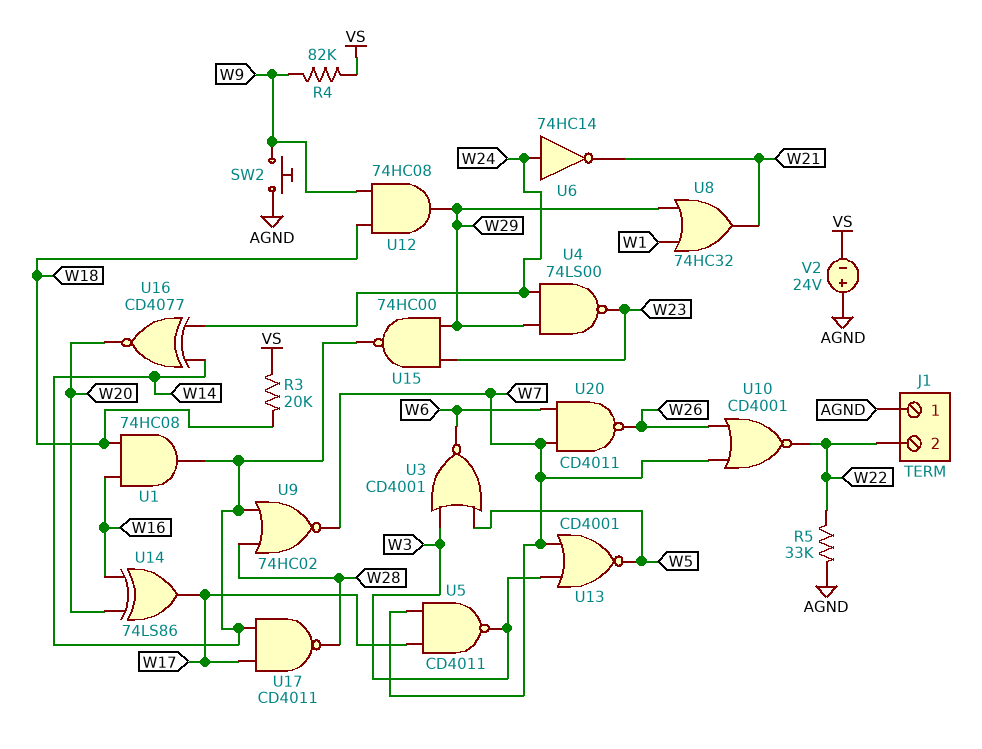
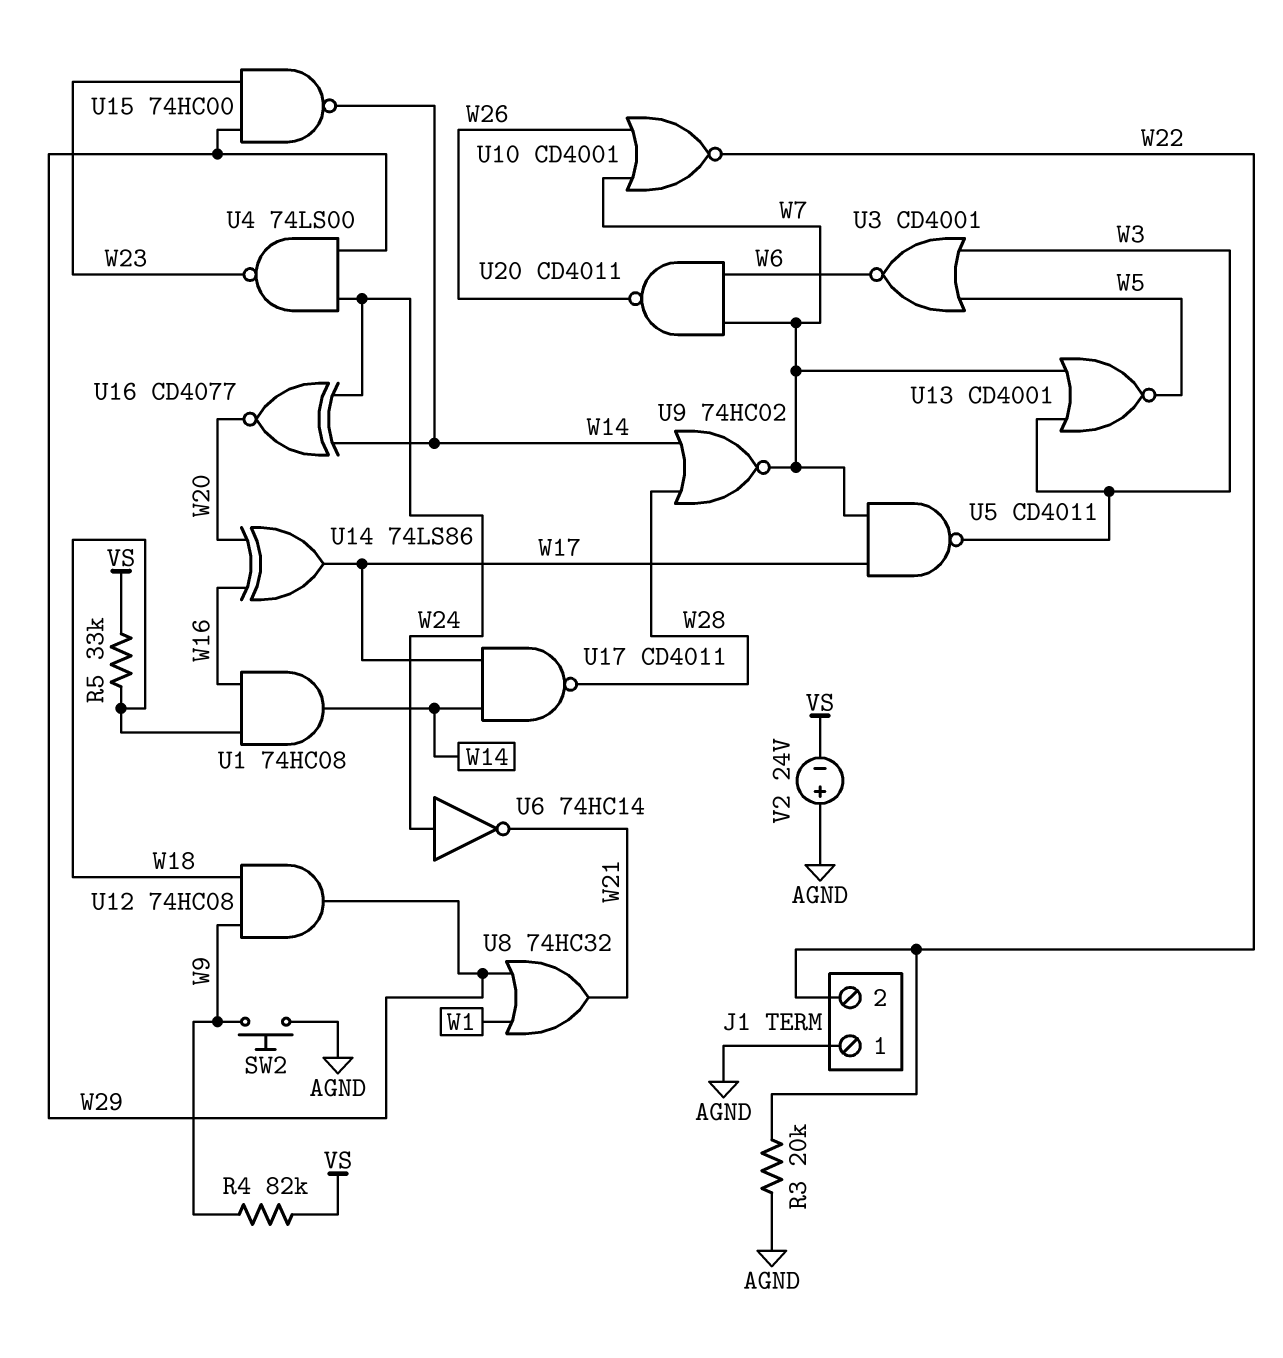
R3: 20k (VS, W18) -> 20k (AGND, W22)
R5: 33k (AGND, W22) -> 33k (VS, W18)

